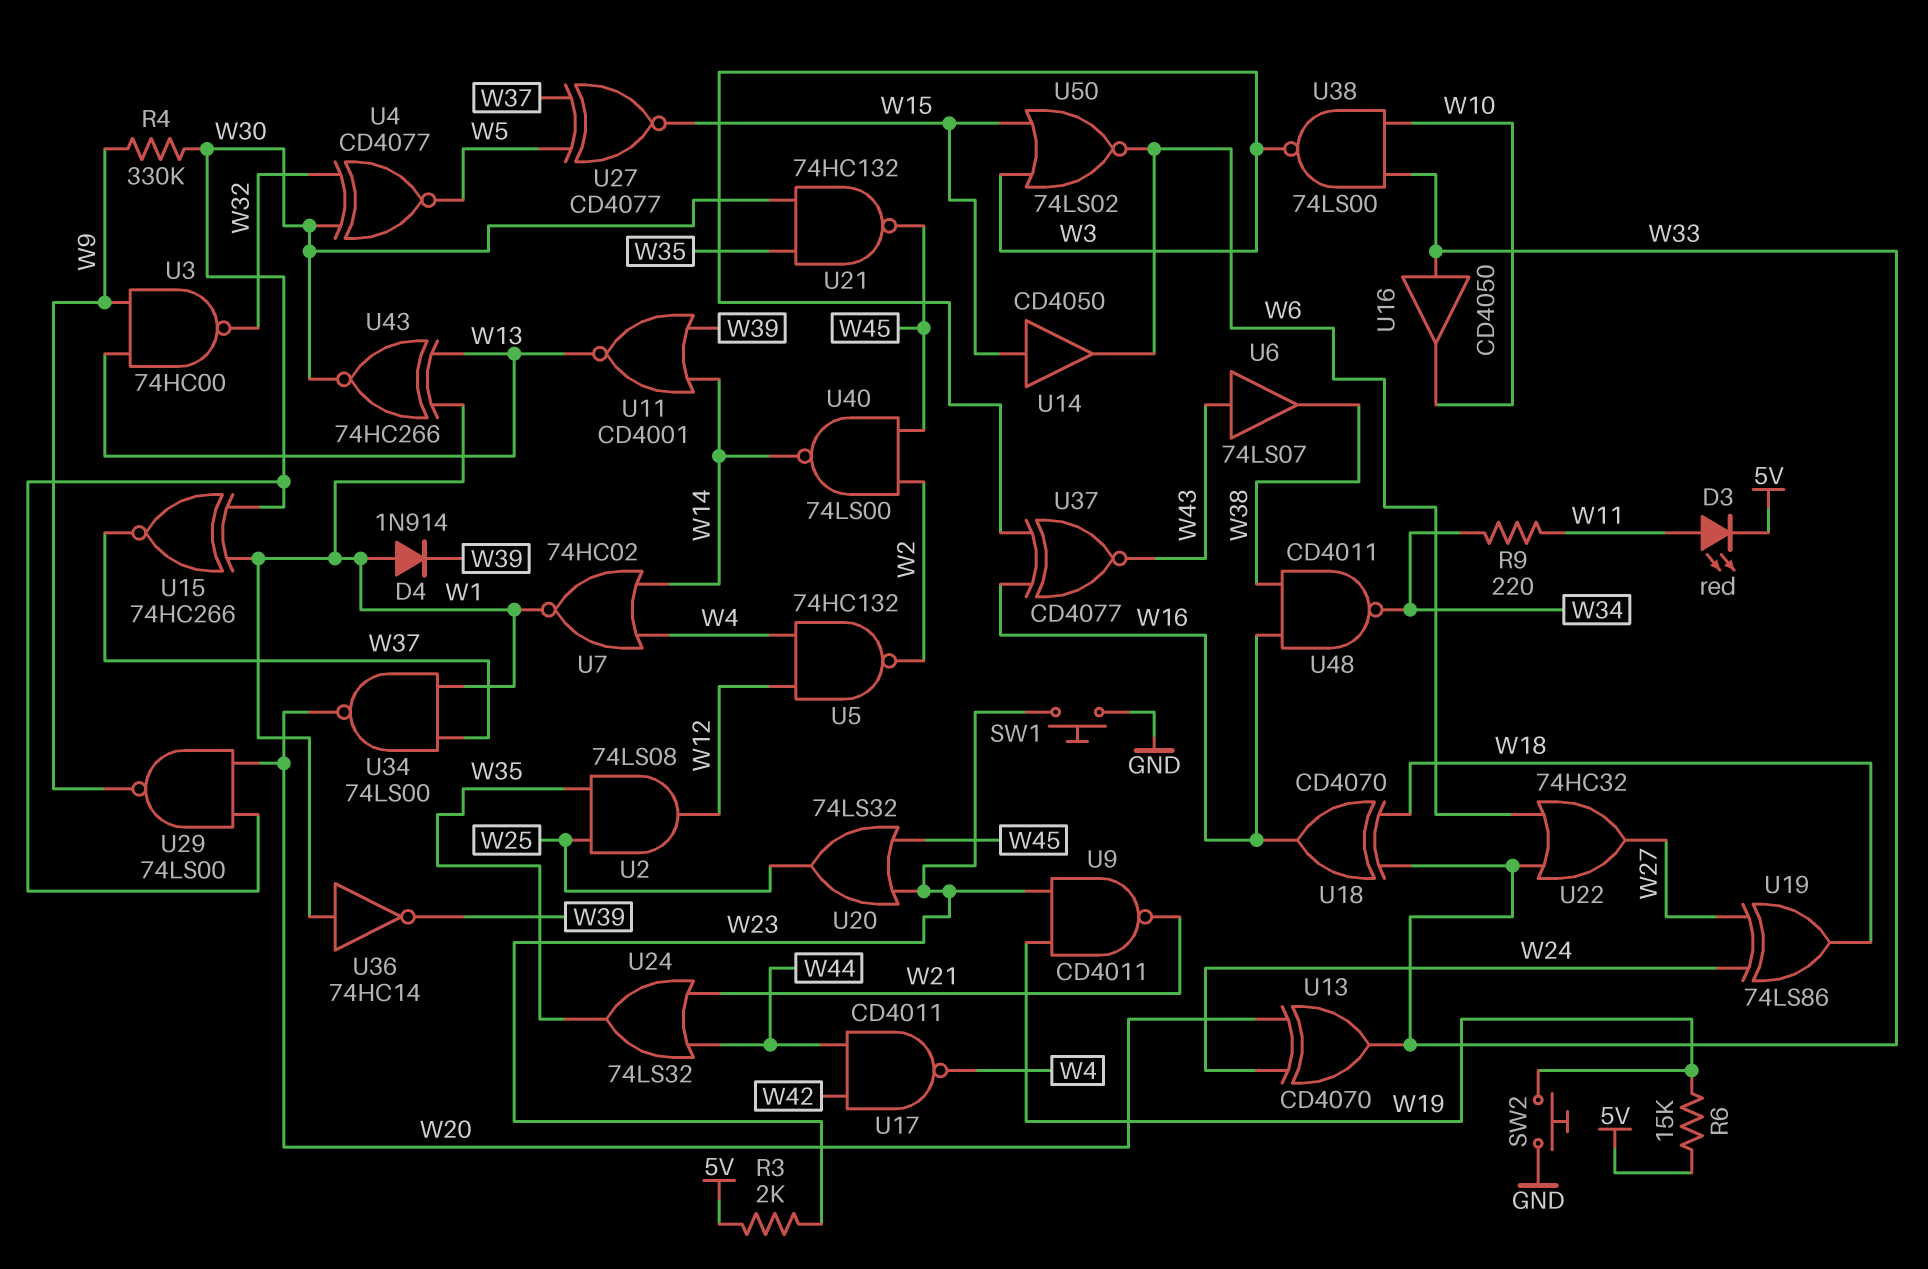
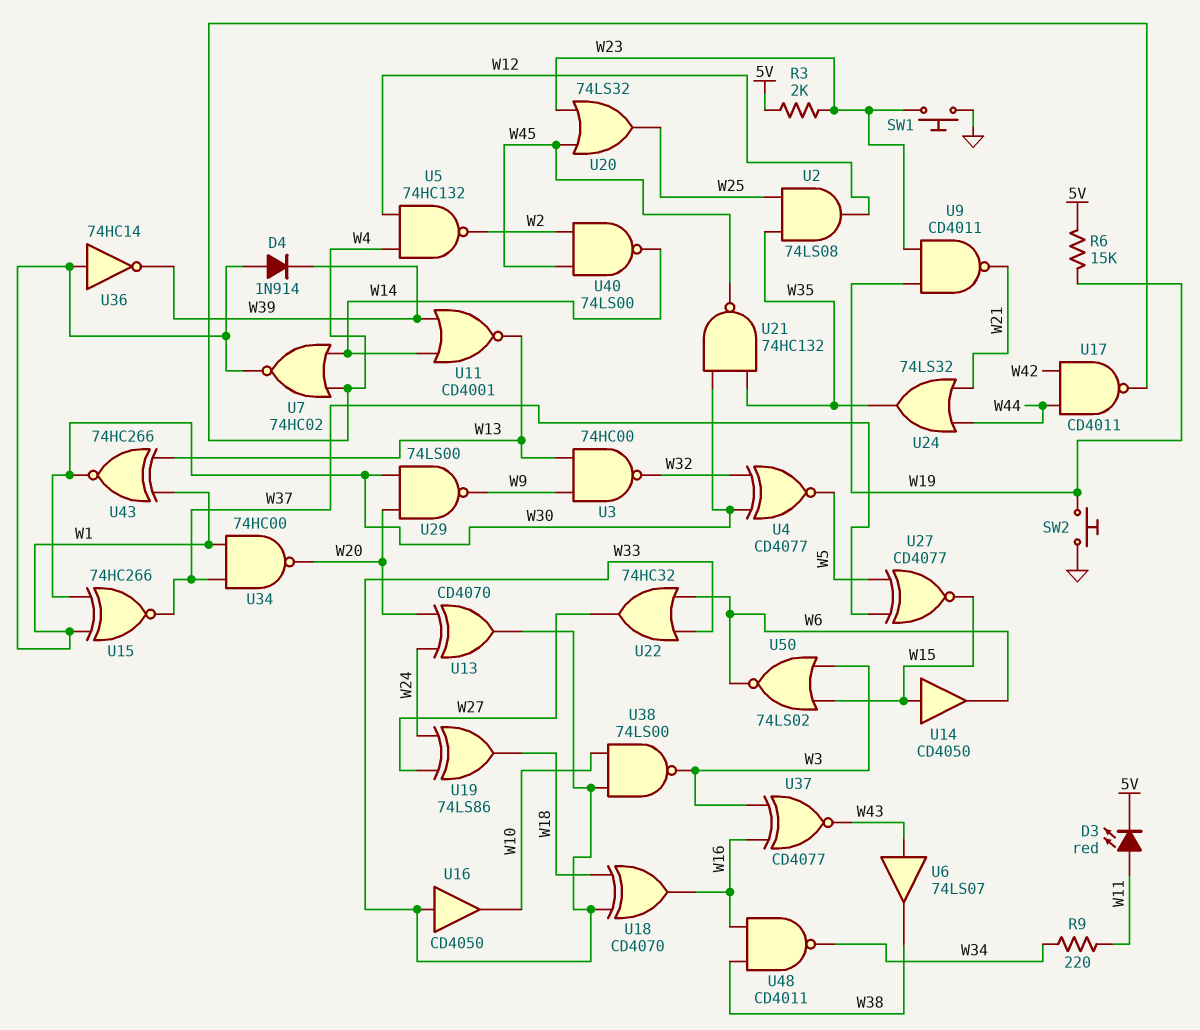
R4: 330k (W9, W30) -> none
U34: NAND 74LS00 (in W1, in W37, out W20) -> NAND 74HC00 (in W1, in W37, out W20)

